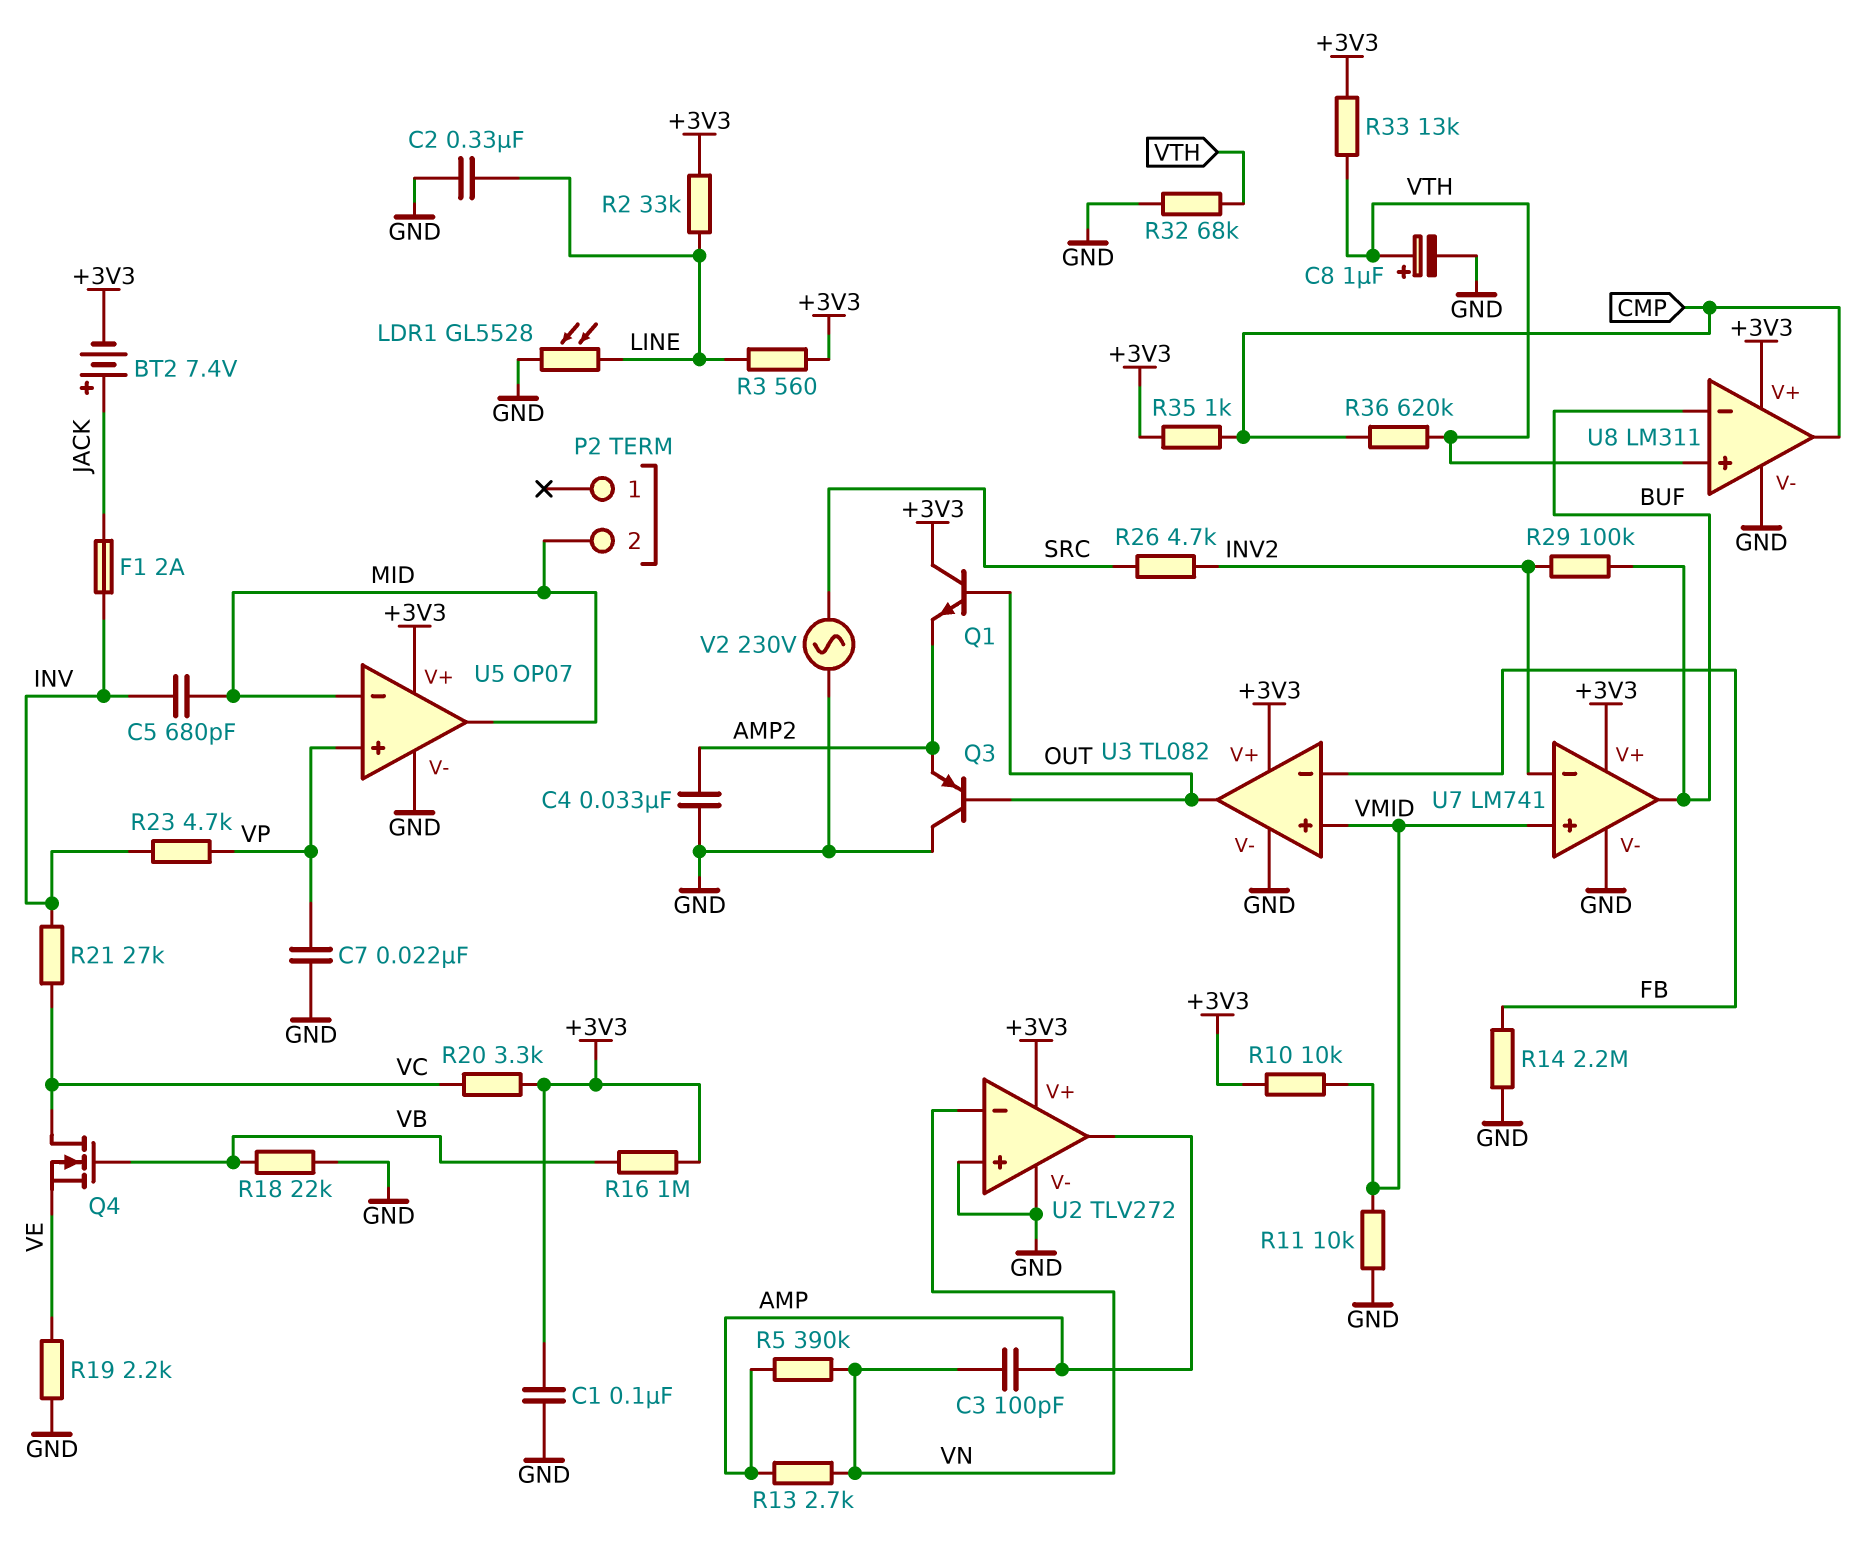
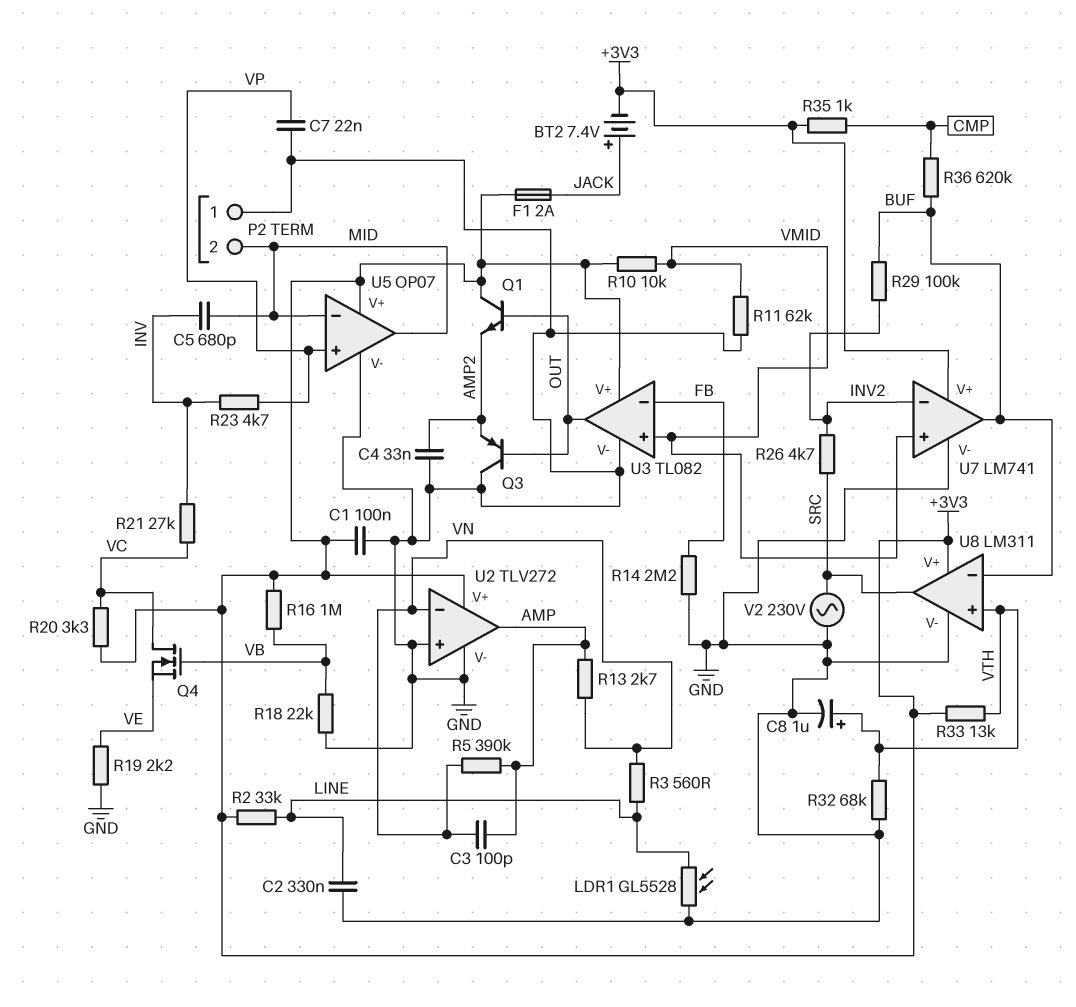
F1: 2A (INV, JACK) -> 2A (+3V3, JACK)
P2 pin 1: none -> GND
R3: 560 (+3V3, LINE) -> 560 (LINE, VN)
R11: 10k (GND, VMID) -> 62k (GND, VMID)
R36: 620k (CMP, VTH) -> 620k (BUF, CMP)
U8 pin out: CMP -> SRC

